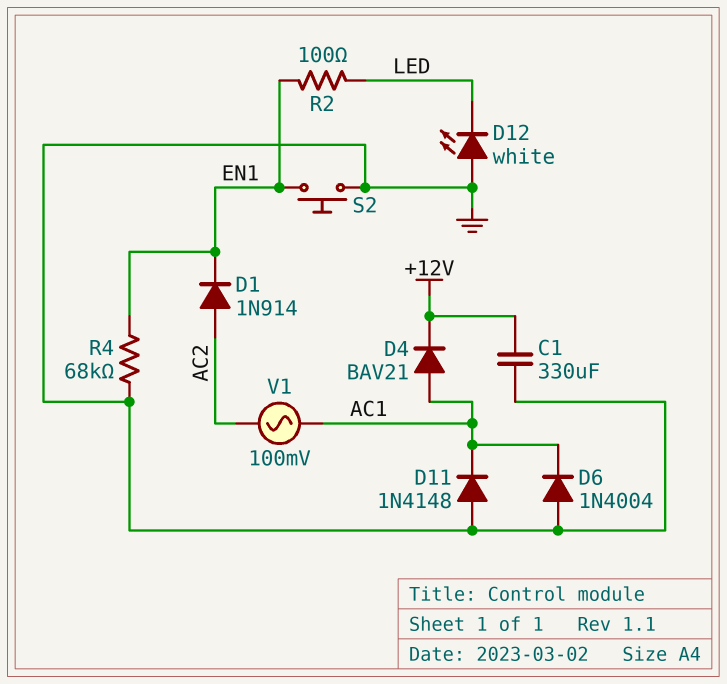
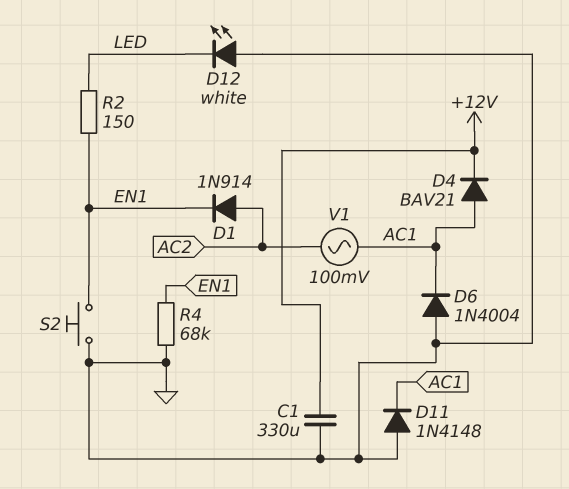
R2: 100 (EN1, LED) -> 150 (EN1, LED)

